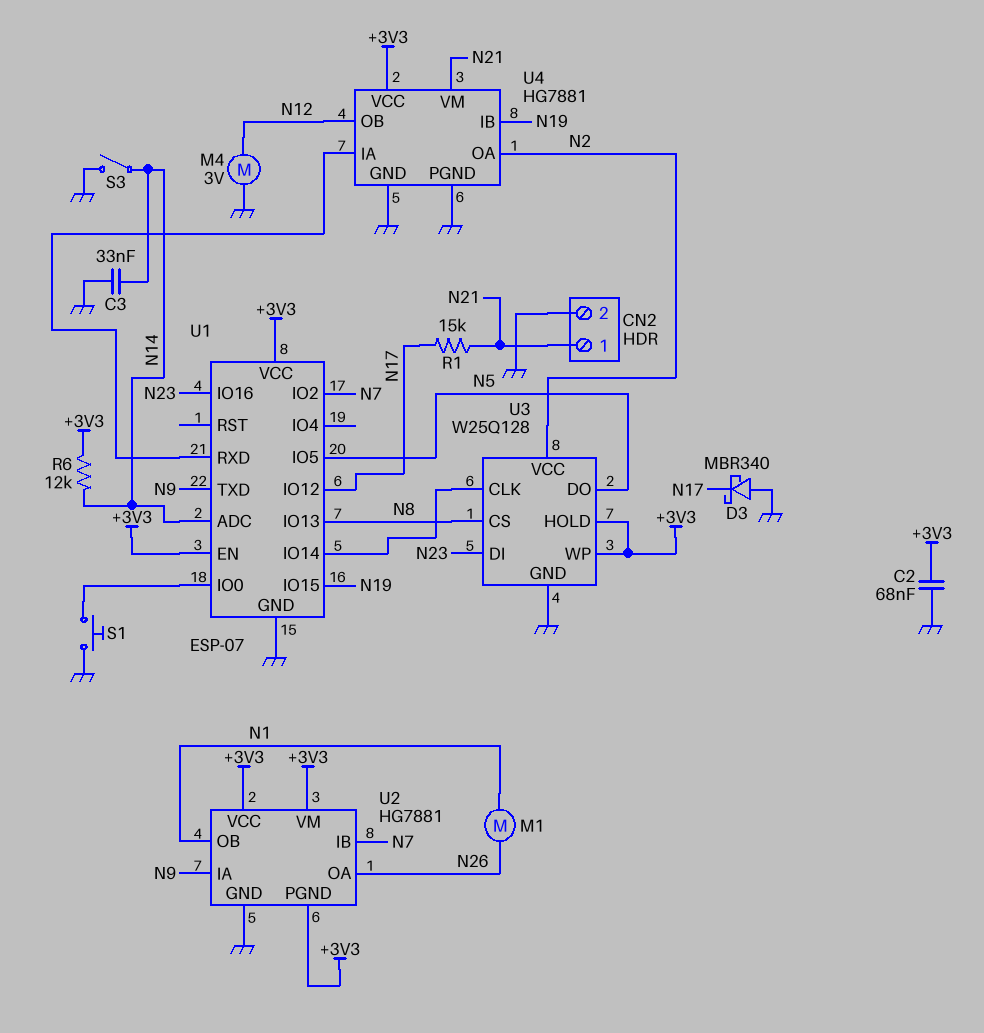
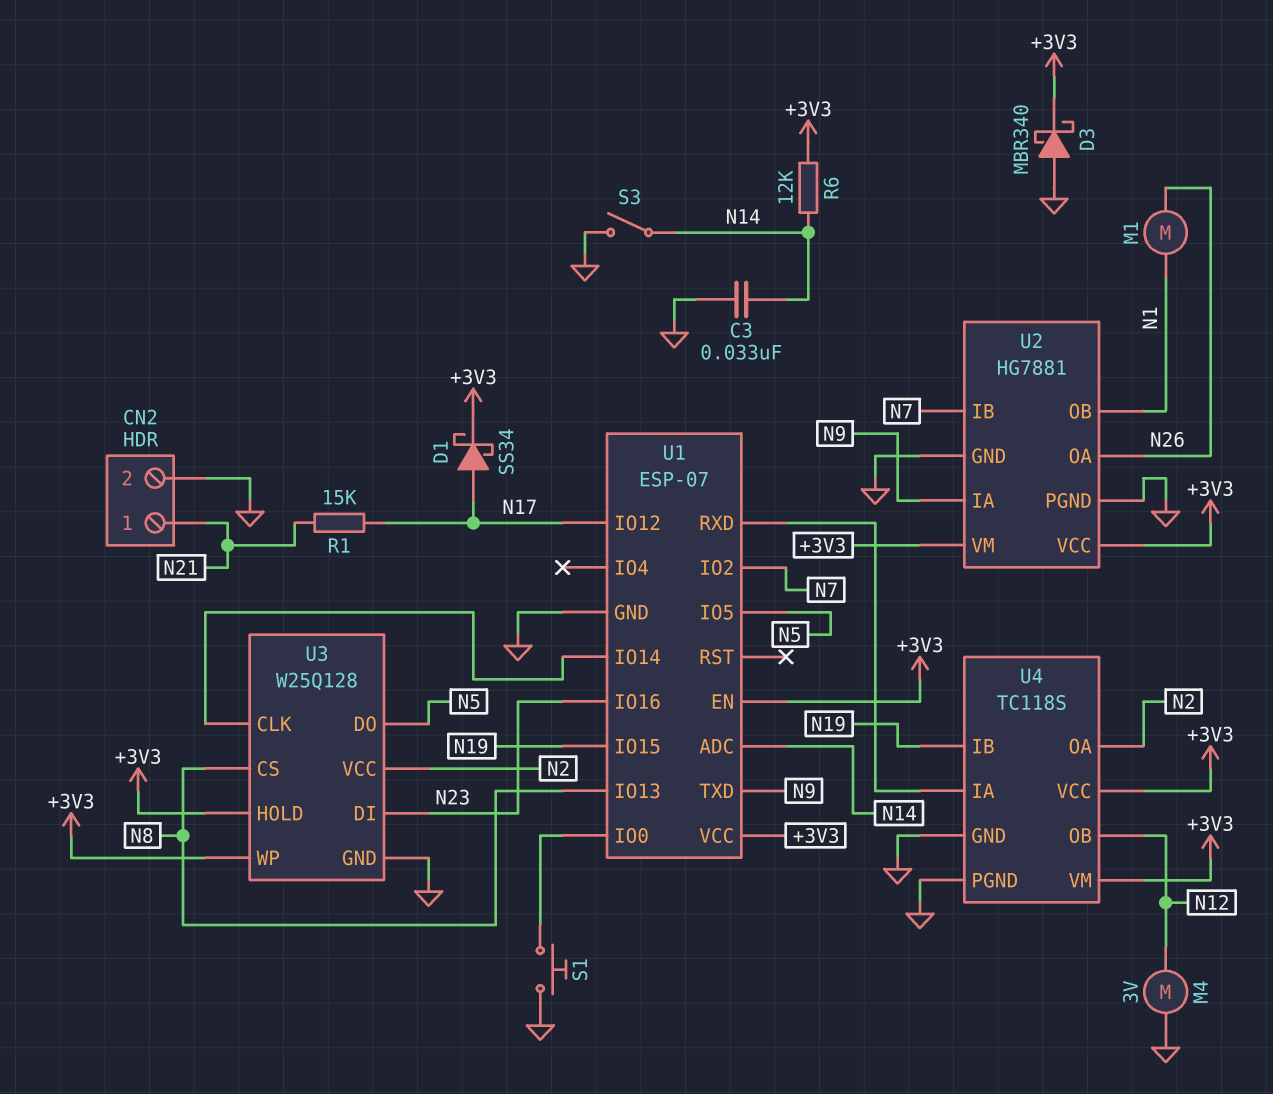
C2: 68nF (+3V3, GND) -> none
D1: none -> schottky SS34 (A N17, K +3V3)
D3: schottky MBR340 (A GND, K N17) -> schottky MBR340 (A GND, K +3V3)
U2 pin PGND: +3V3 -> GND
U4: HG7881 -> TC118S
U4 pin VM: N21 -> +3V3

